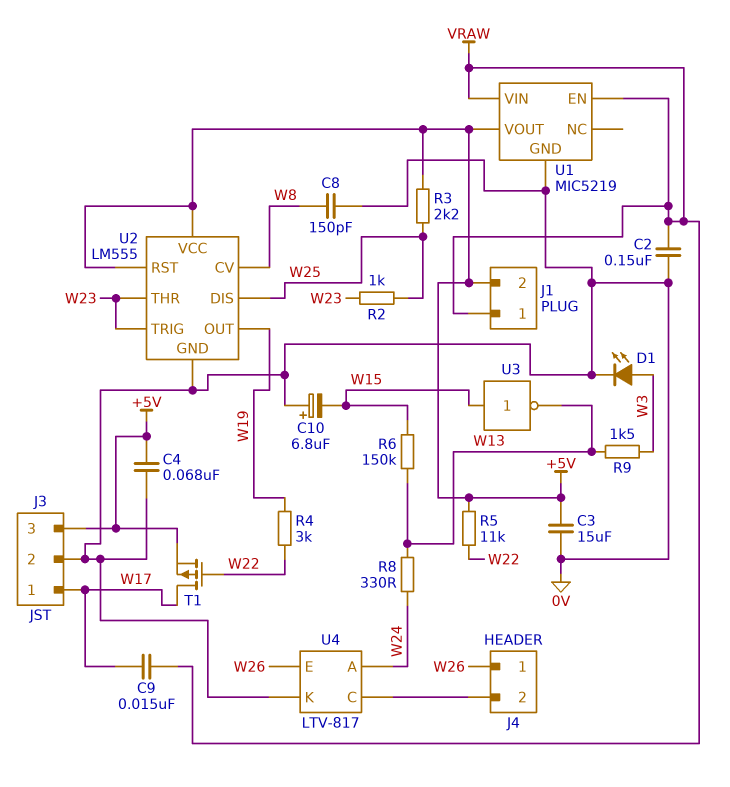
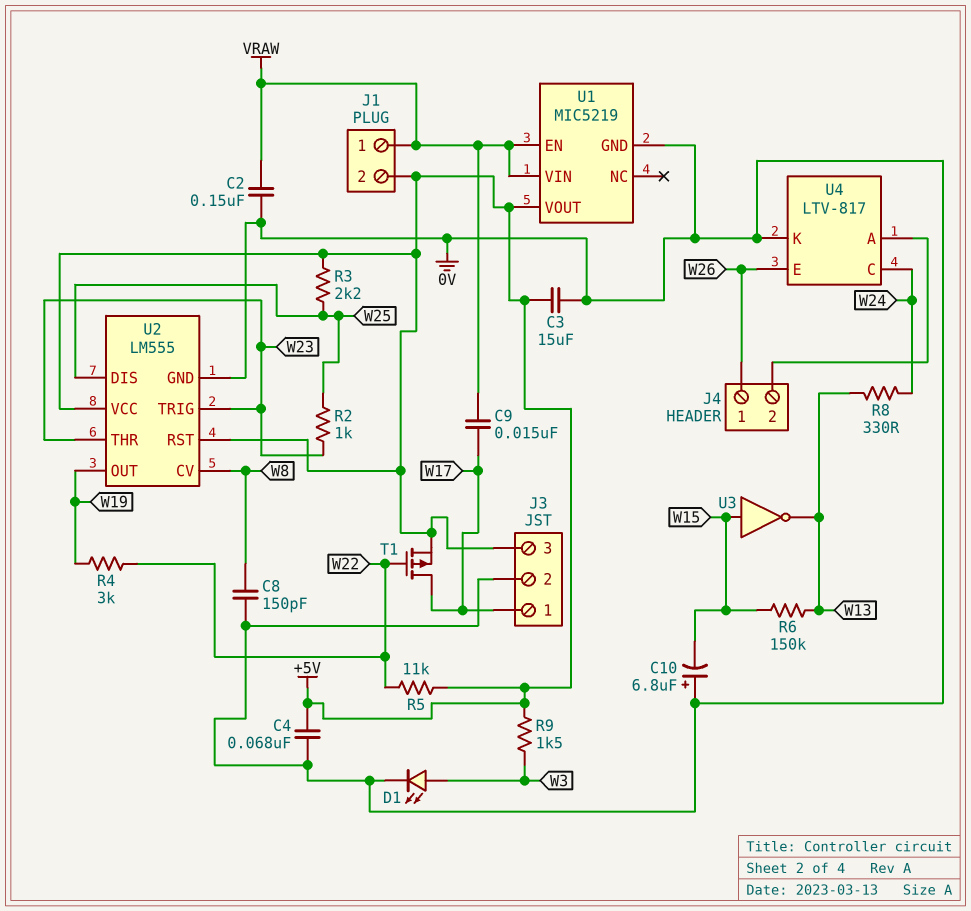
R9: 1.5k (W3, W13) -> 1.5k (+5V, W3)
U4 pin A: W24 -> J4/2
U4 pin C: J4/2 -> W24

